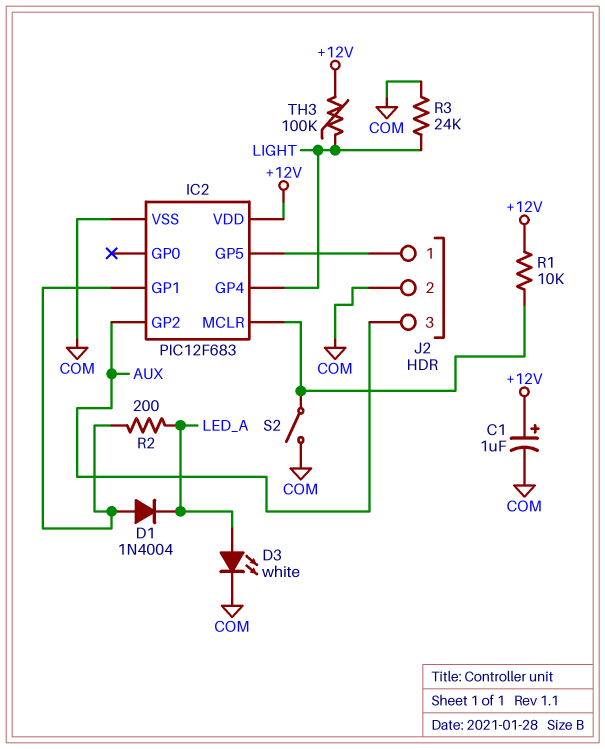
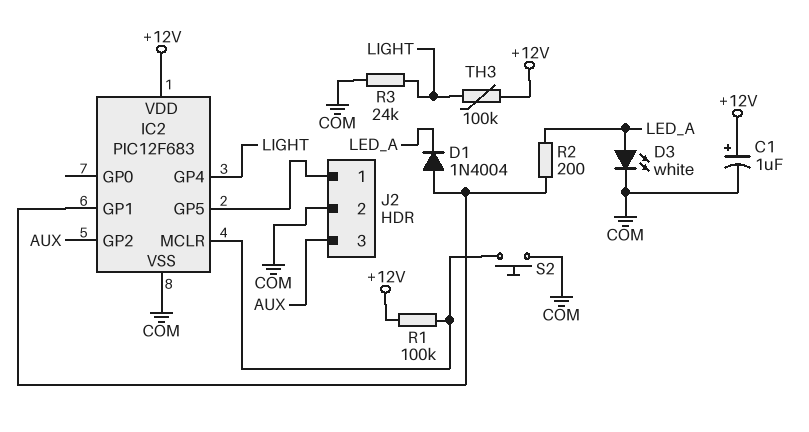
R1: 10k (+12V, IC2/MCLR) -> 100k (+12V, IC2/MCLR)
S2: switch (COM, IC2/MCLR) -> button (COM, IC2/MCLR)

